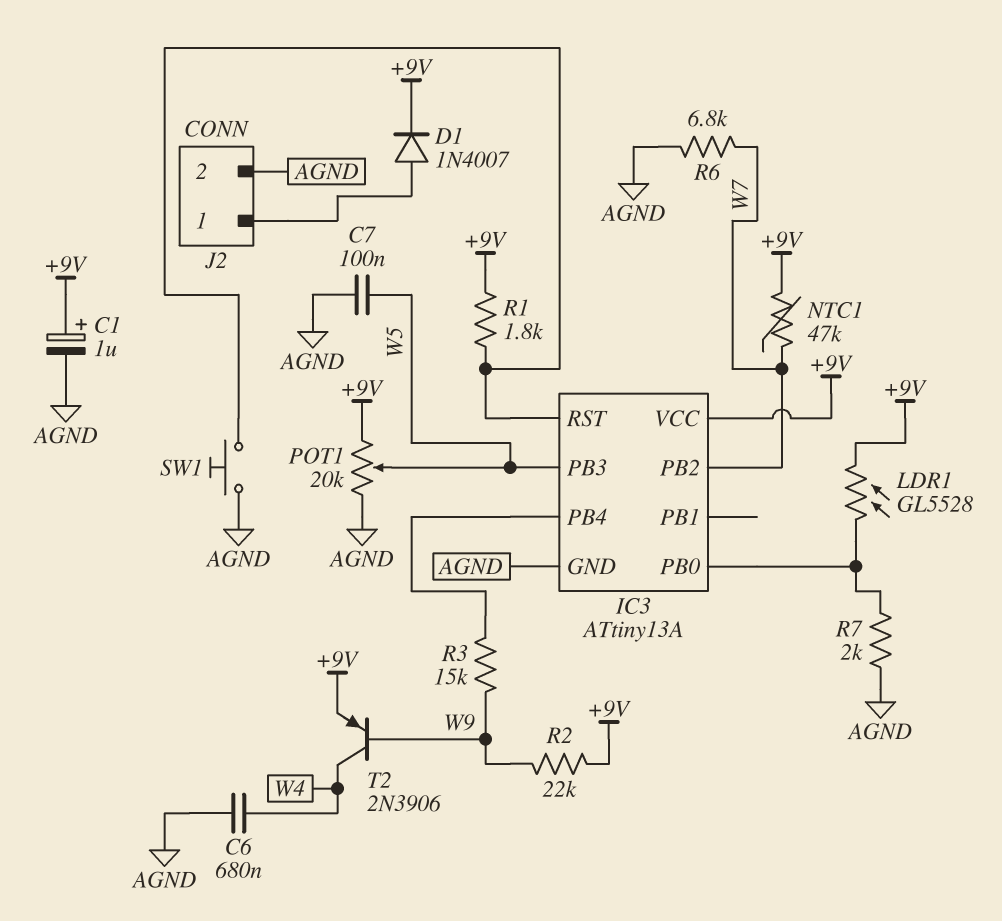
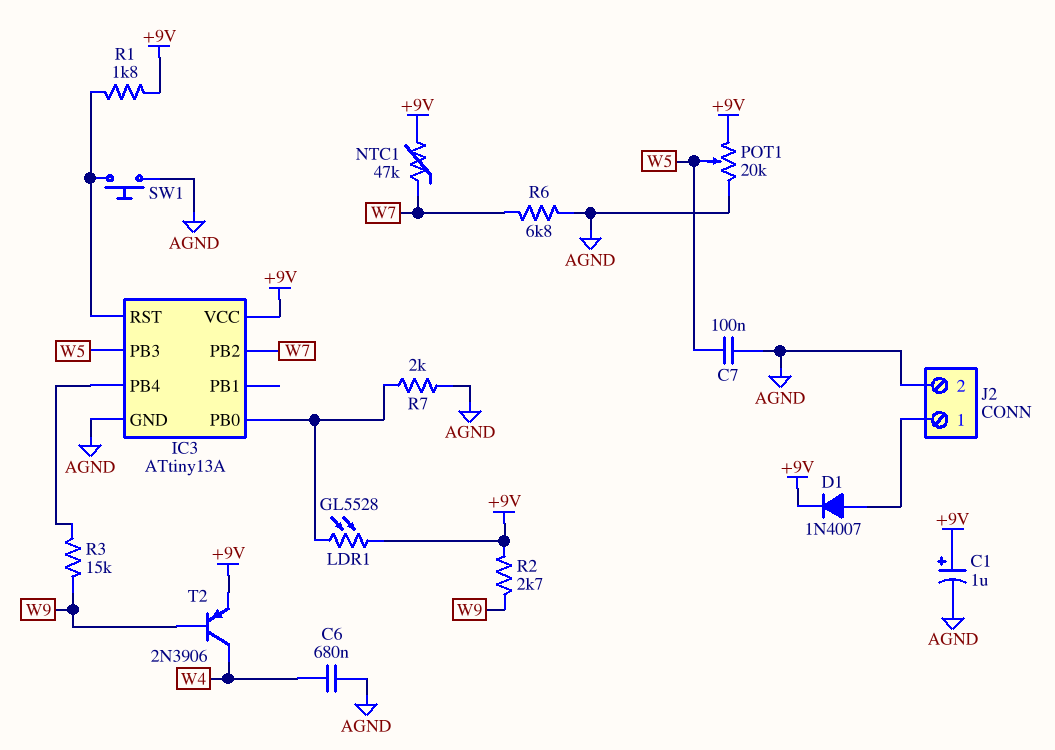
R2: 22k (+9V, W9) -> 2.7k (+9V, W9)

